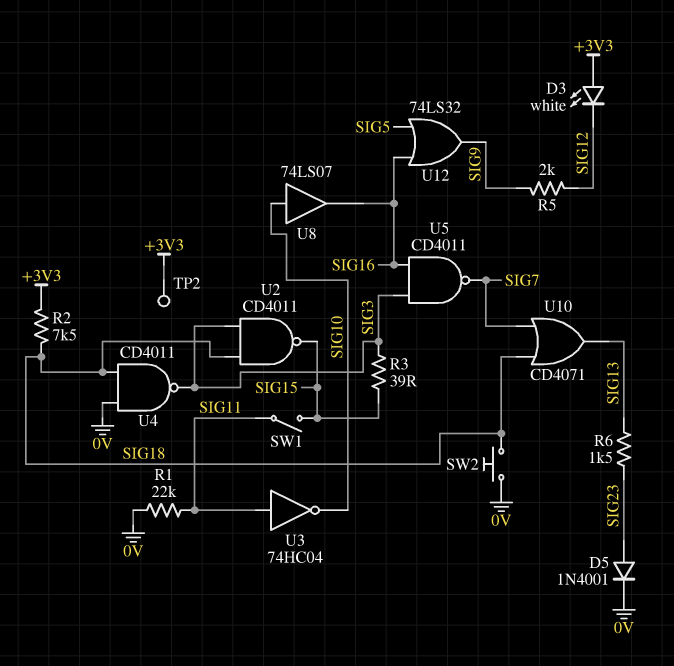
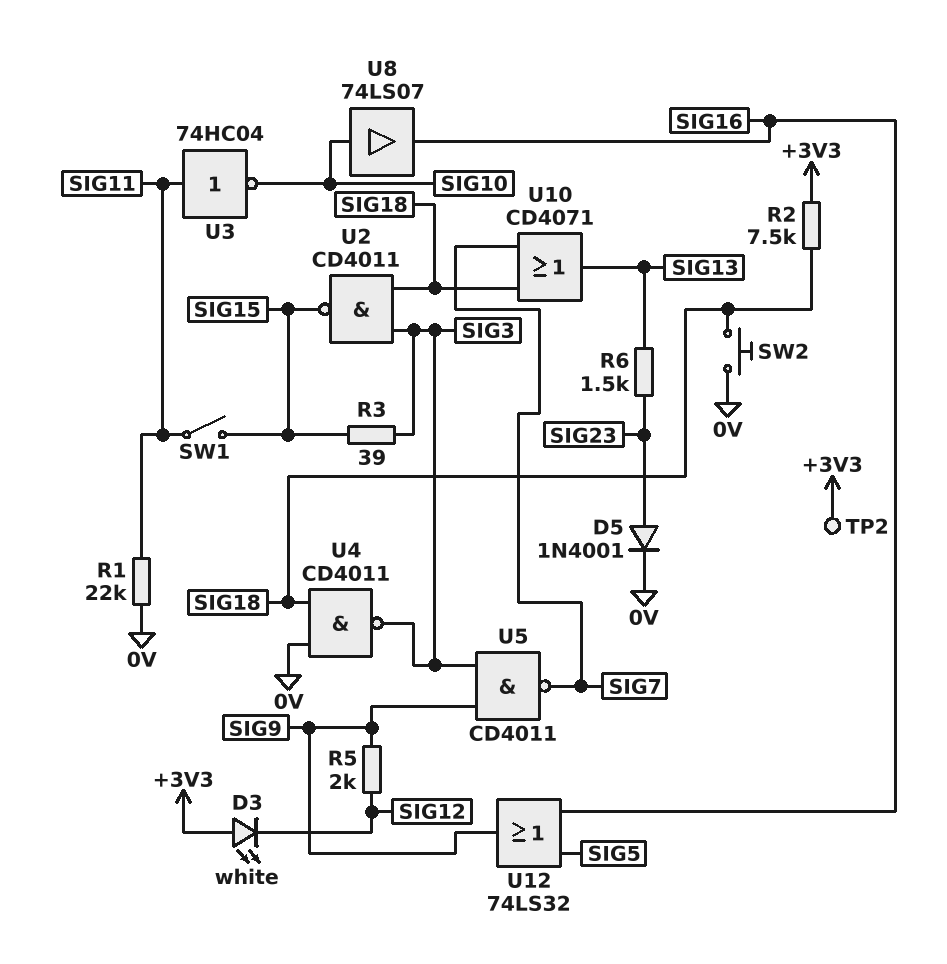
U5: NAND CD4011 (in SIG3, in SIG16, out SIG7) -> NAND CD4011 (in SIG3, in SIG9, out SIG7)

